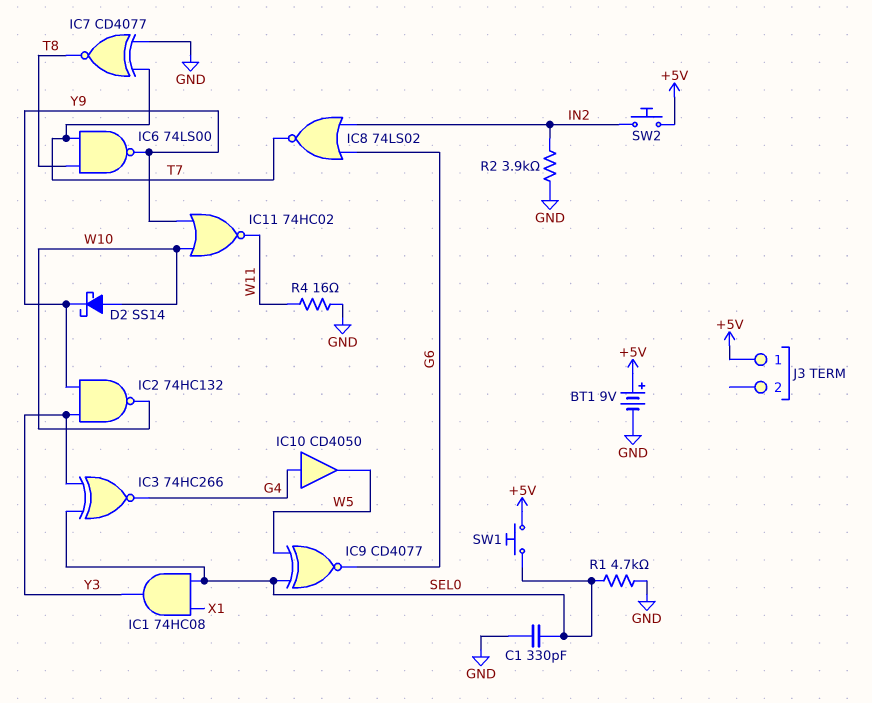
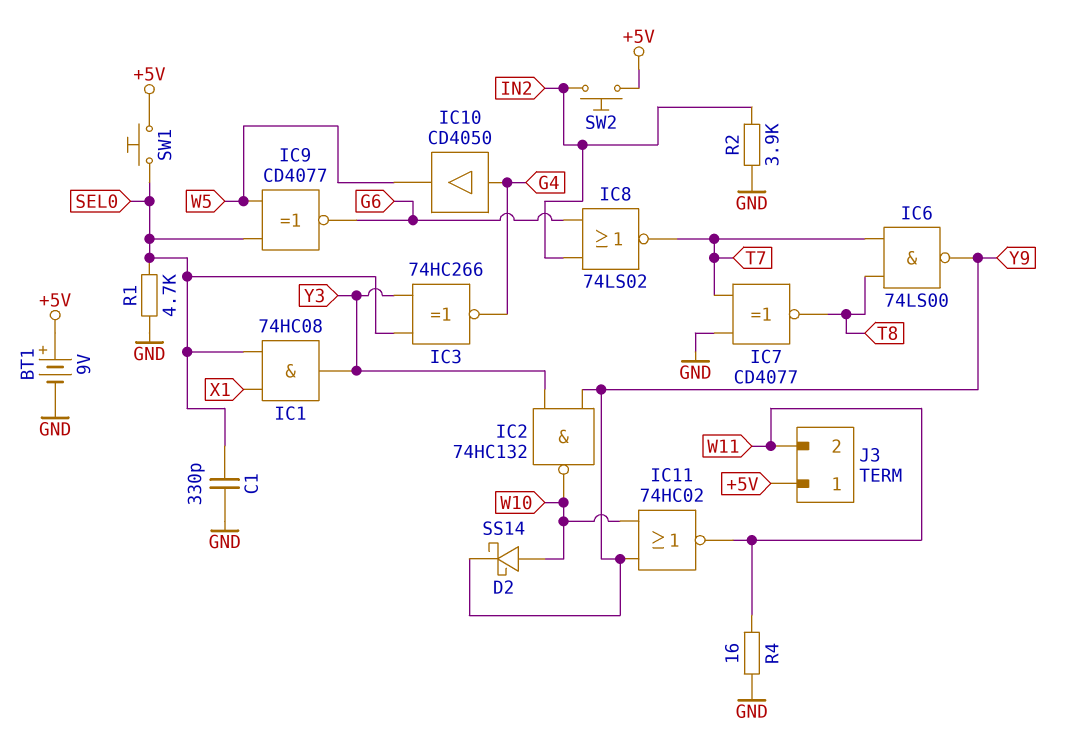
J3 pin 2: none -> W11

